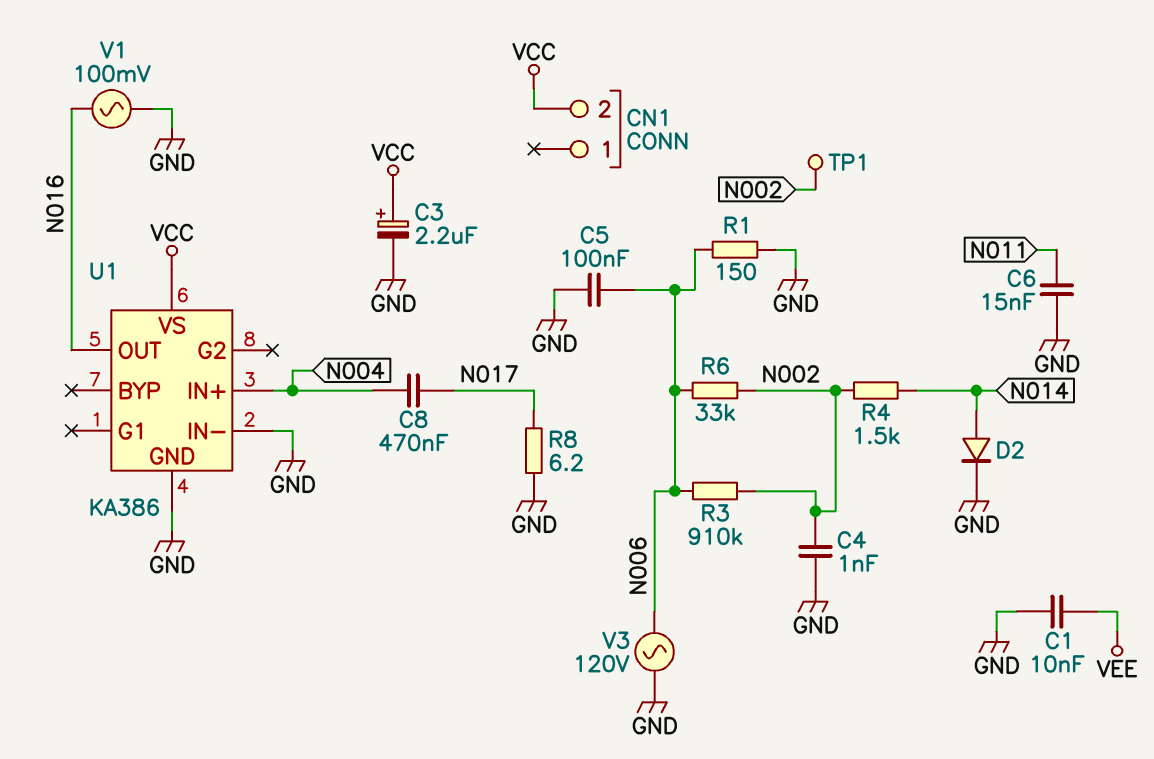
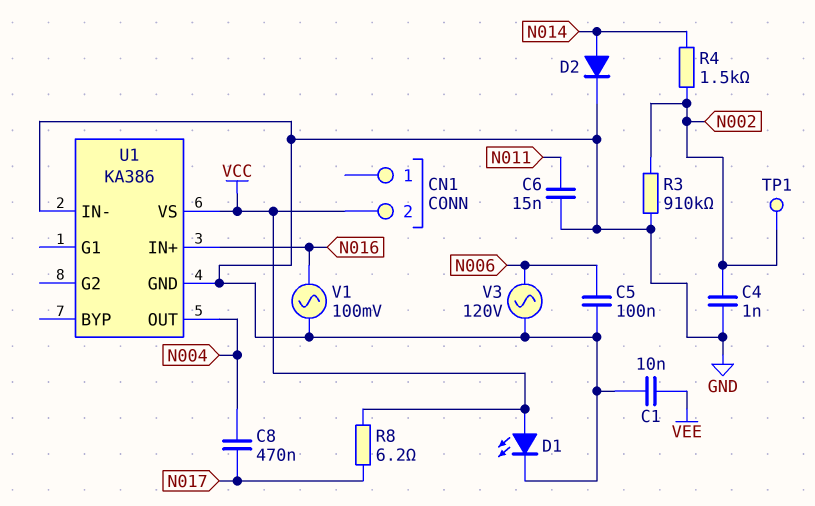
C3: 2.2uF (plus VCC, minus GND) -> none
D1: none -> LED (A VCC, K GND)
R1: 150 (GND, N006) -> none
R3: 910k (N002, N006) -> 910k (GND, N002)
R6: 33k (N002, N006) -> none
R8: 6.2 (GND, N017) -> 6.2 (N017, VCC)
U1 pin IN+: N004 -> N016
U1 pin OUT: N016 -> N004

